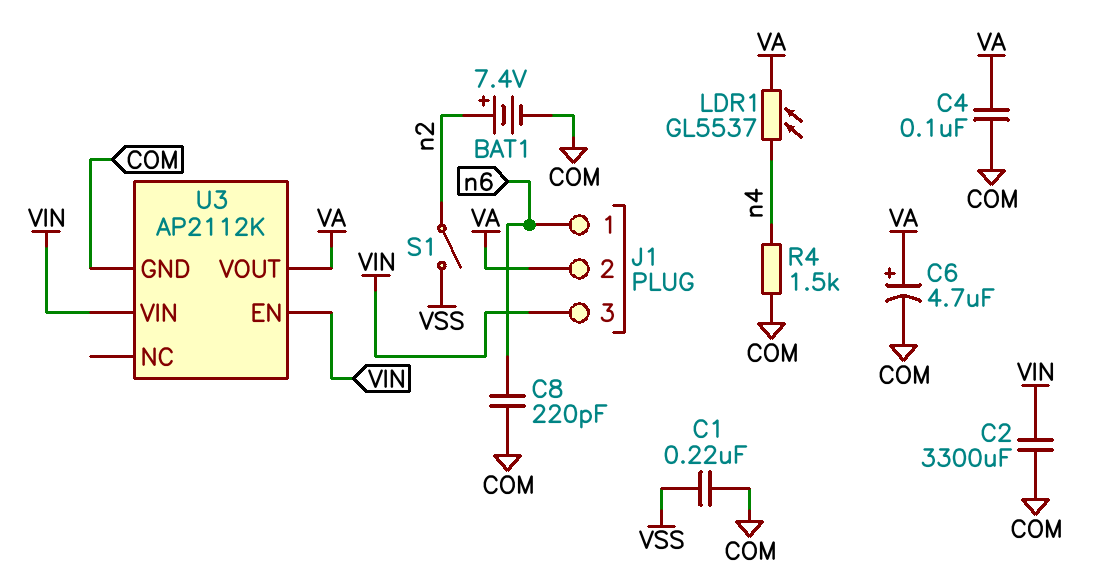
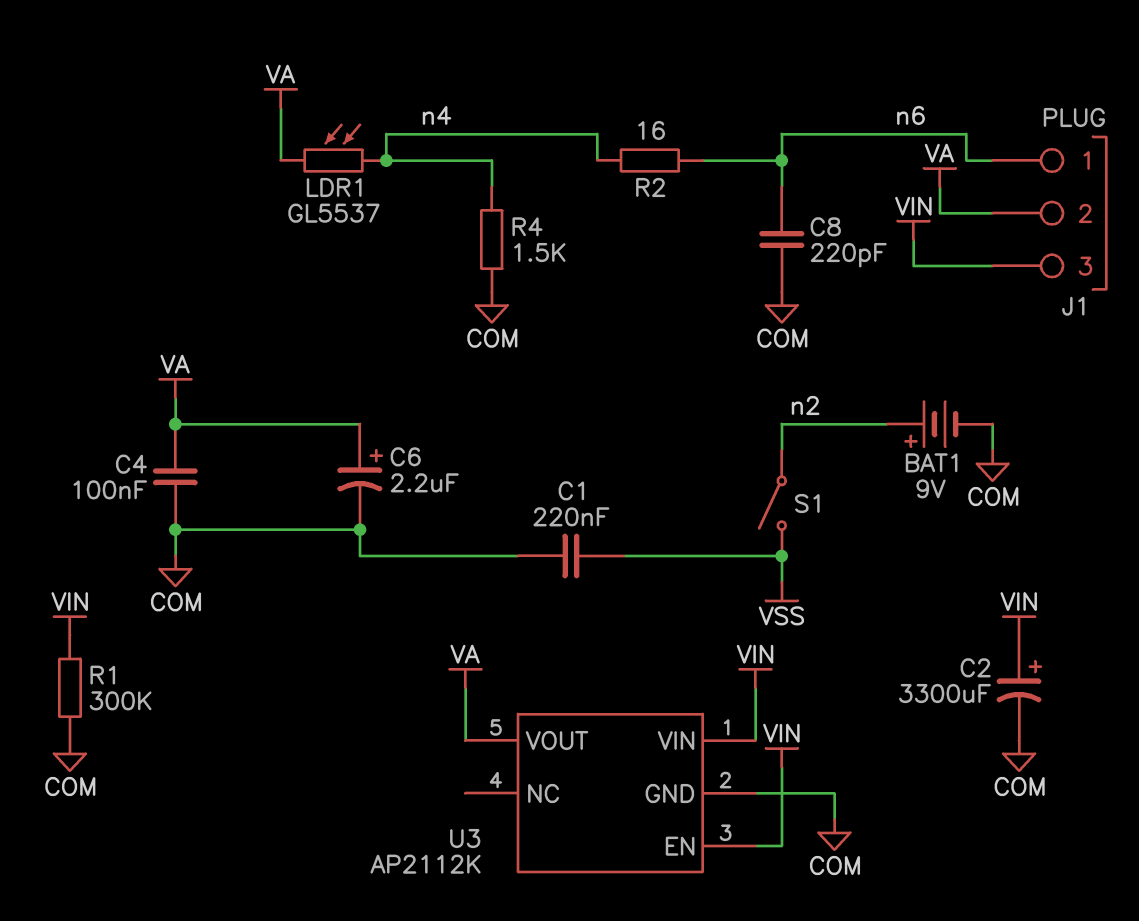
BAT1: 7.4V (plus n2, minus COM) -> 9V (plus n2, minus COM)
C2: 3300uF (COM, VIN) -> 3300uF (plus VIN, minus COM)
C6: 4.7uF (plus VA, minus COM) -> 2.2uF (plus VA, minus COM)
R1: none -> 300k (COM, VIN)
R2: none -> 16 (n4, n6)

